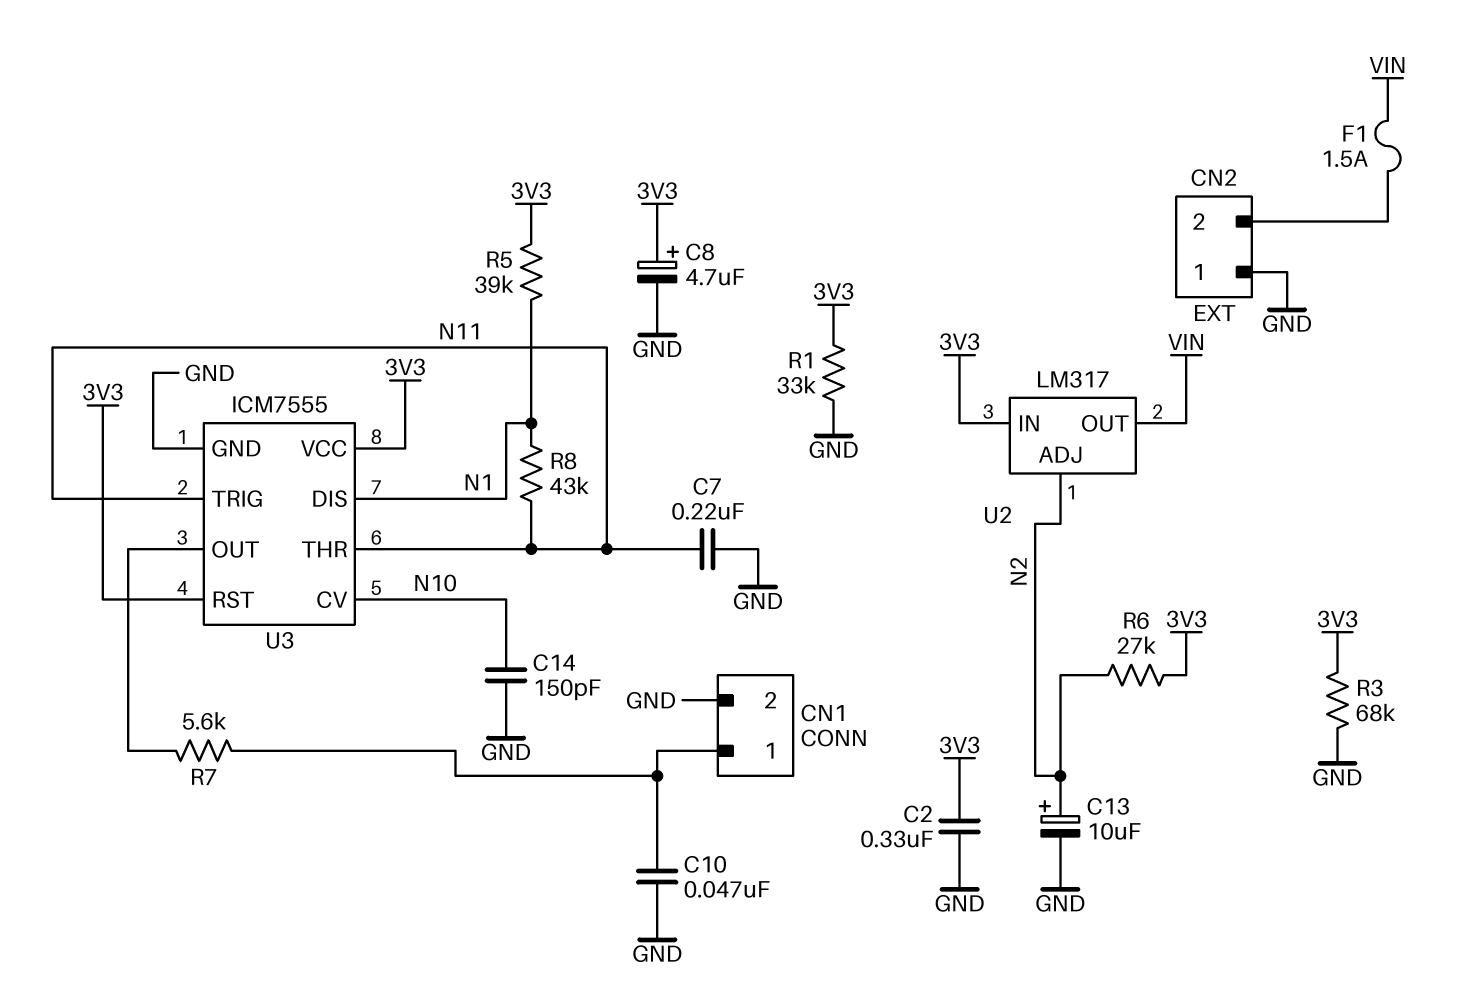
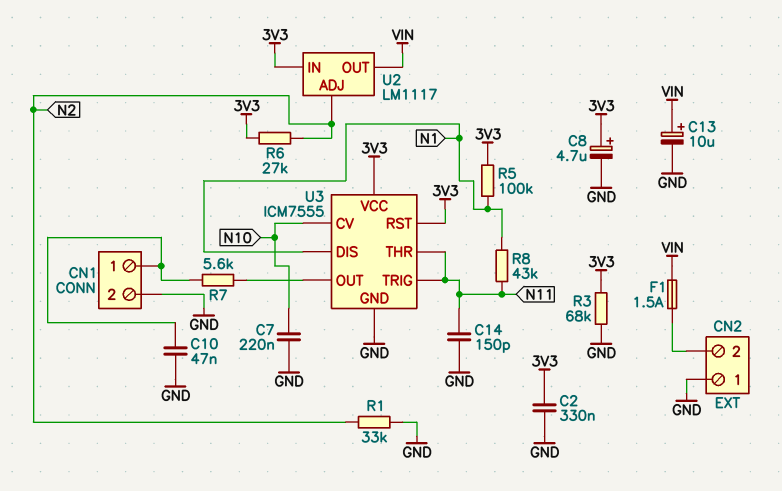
C7: 220nF (GND, N11) -> 220nF (GND, N10)
C13: 10uF (plus N2, minus GND) -> 10uF (plus VIN, minus GND)
C14: 150pF (GND, N10) -> 150pF (GND, N11)
R1: 33k (3V3, GND) -> 33k (GND, N2)
R5: 39k (3V3, N1) -> 100k (3V3, N1)
U2: LM317 -> LM1117

